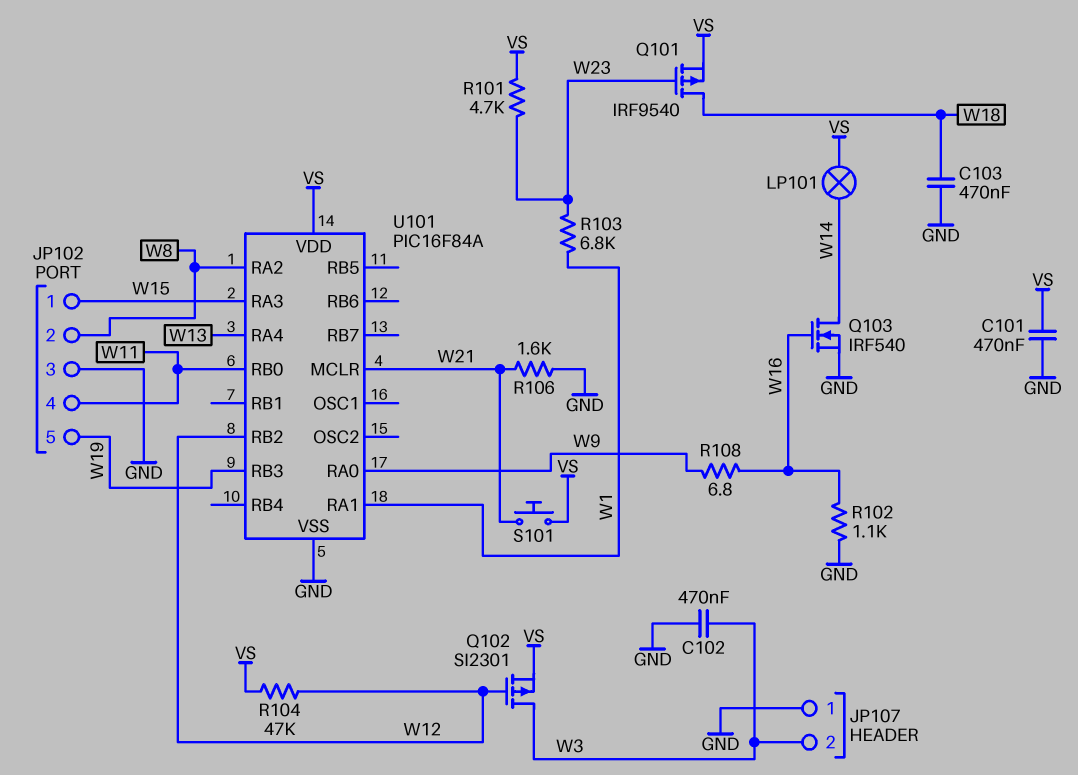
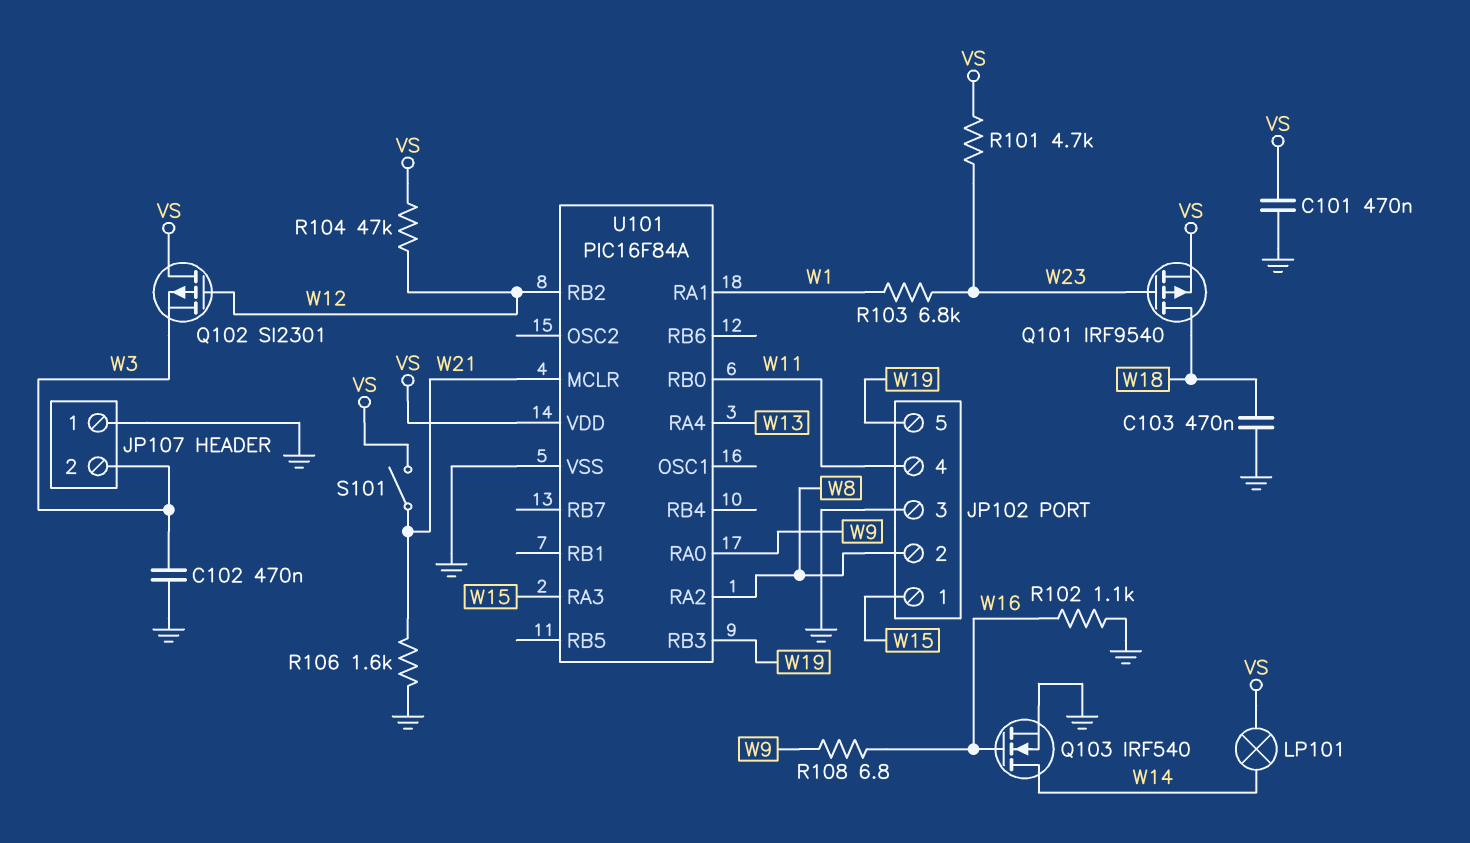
Q102: PMOS SI2301 (G W12, D W3, S VS) -> PMOS SI2301 (G W12, D VS, S W3)
S101: button (VS, W21) -> switch (VS, W21)

